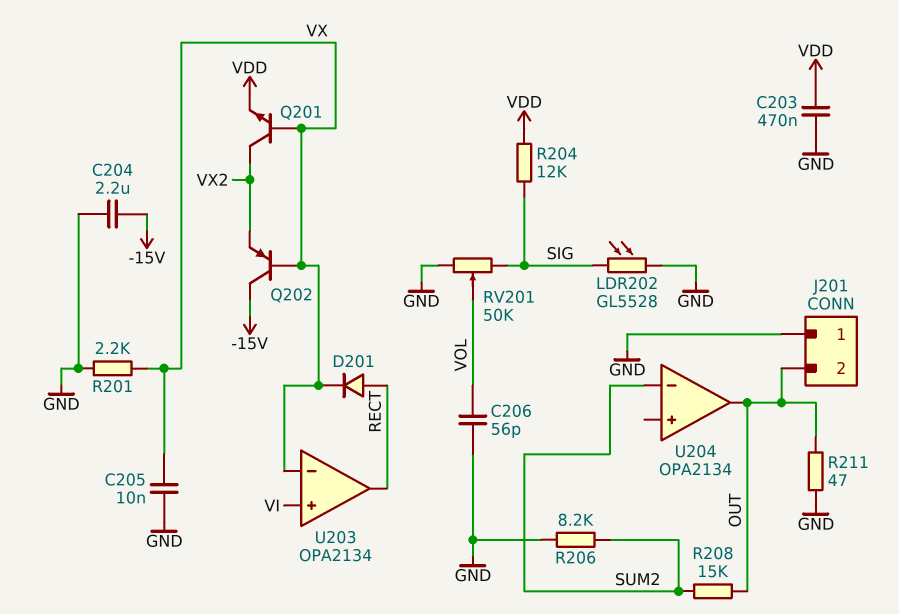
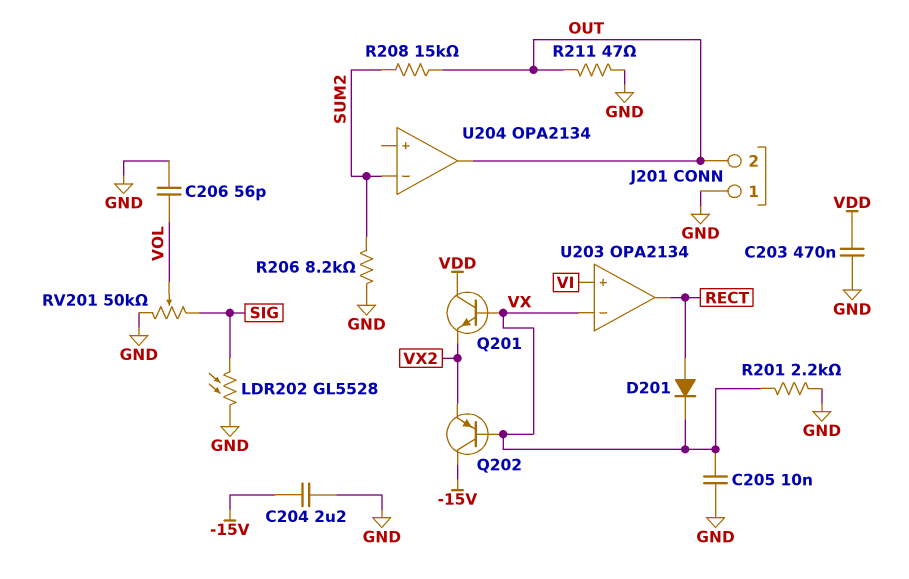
Q201: NPN (B VX, C VX2, E VDD) -> NPN (B VX, C VDD, E VX2)
R204: 12k (SIG, VDD) -> none

